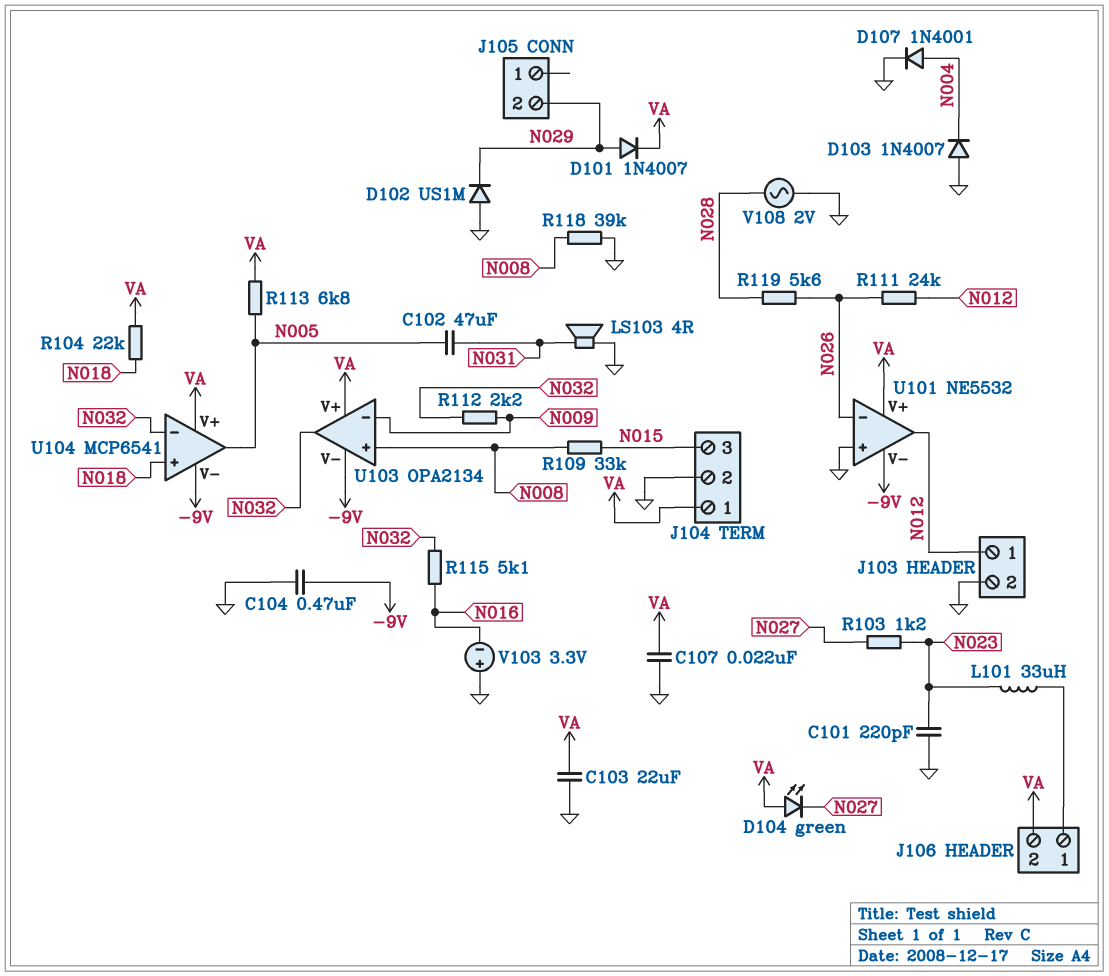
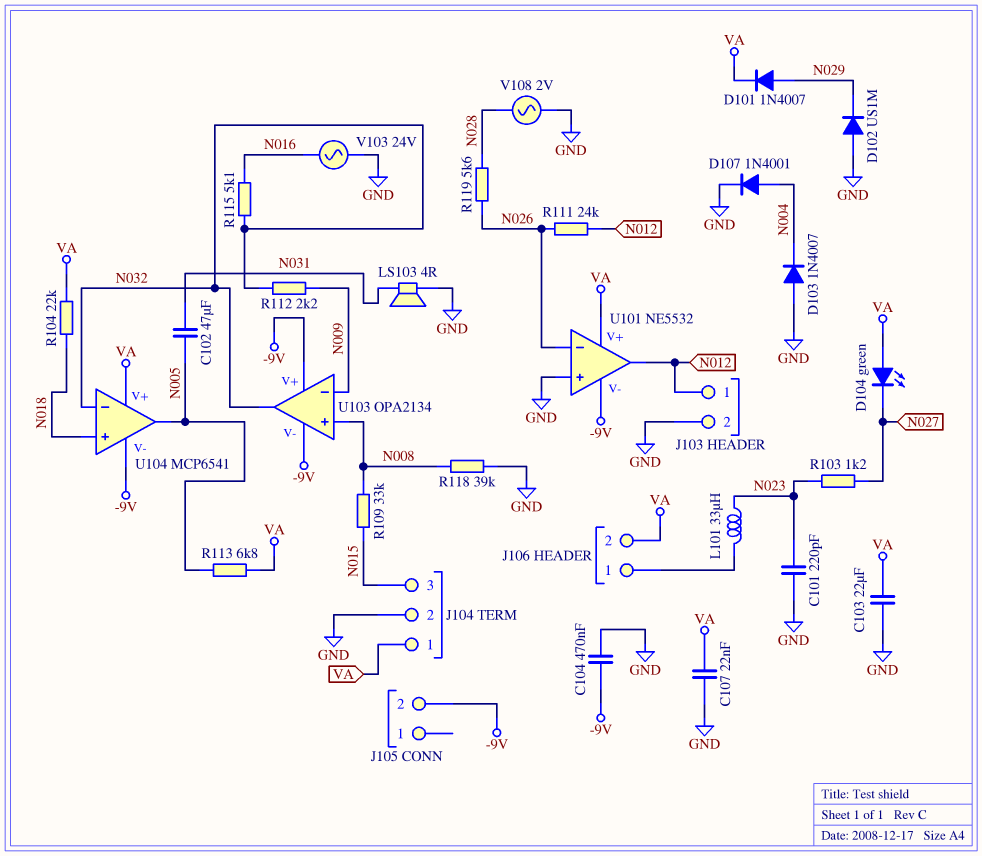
J105 pin 2: N029 -> -9V
U103 pin V+: VA -> -9V
V103: 3.3V (plus GND, minus N016) -> AC 24V (GND, N016)

